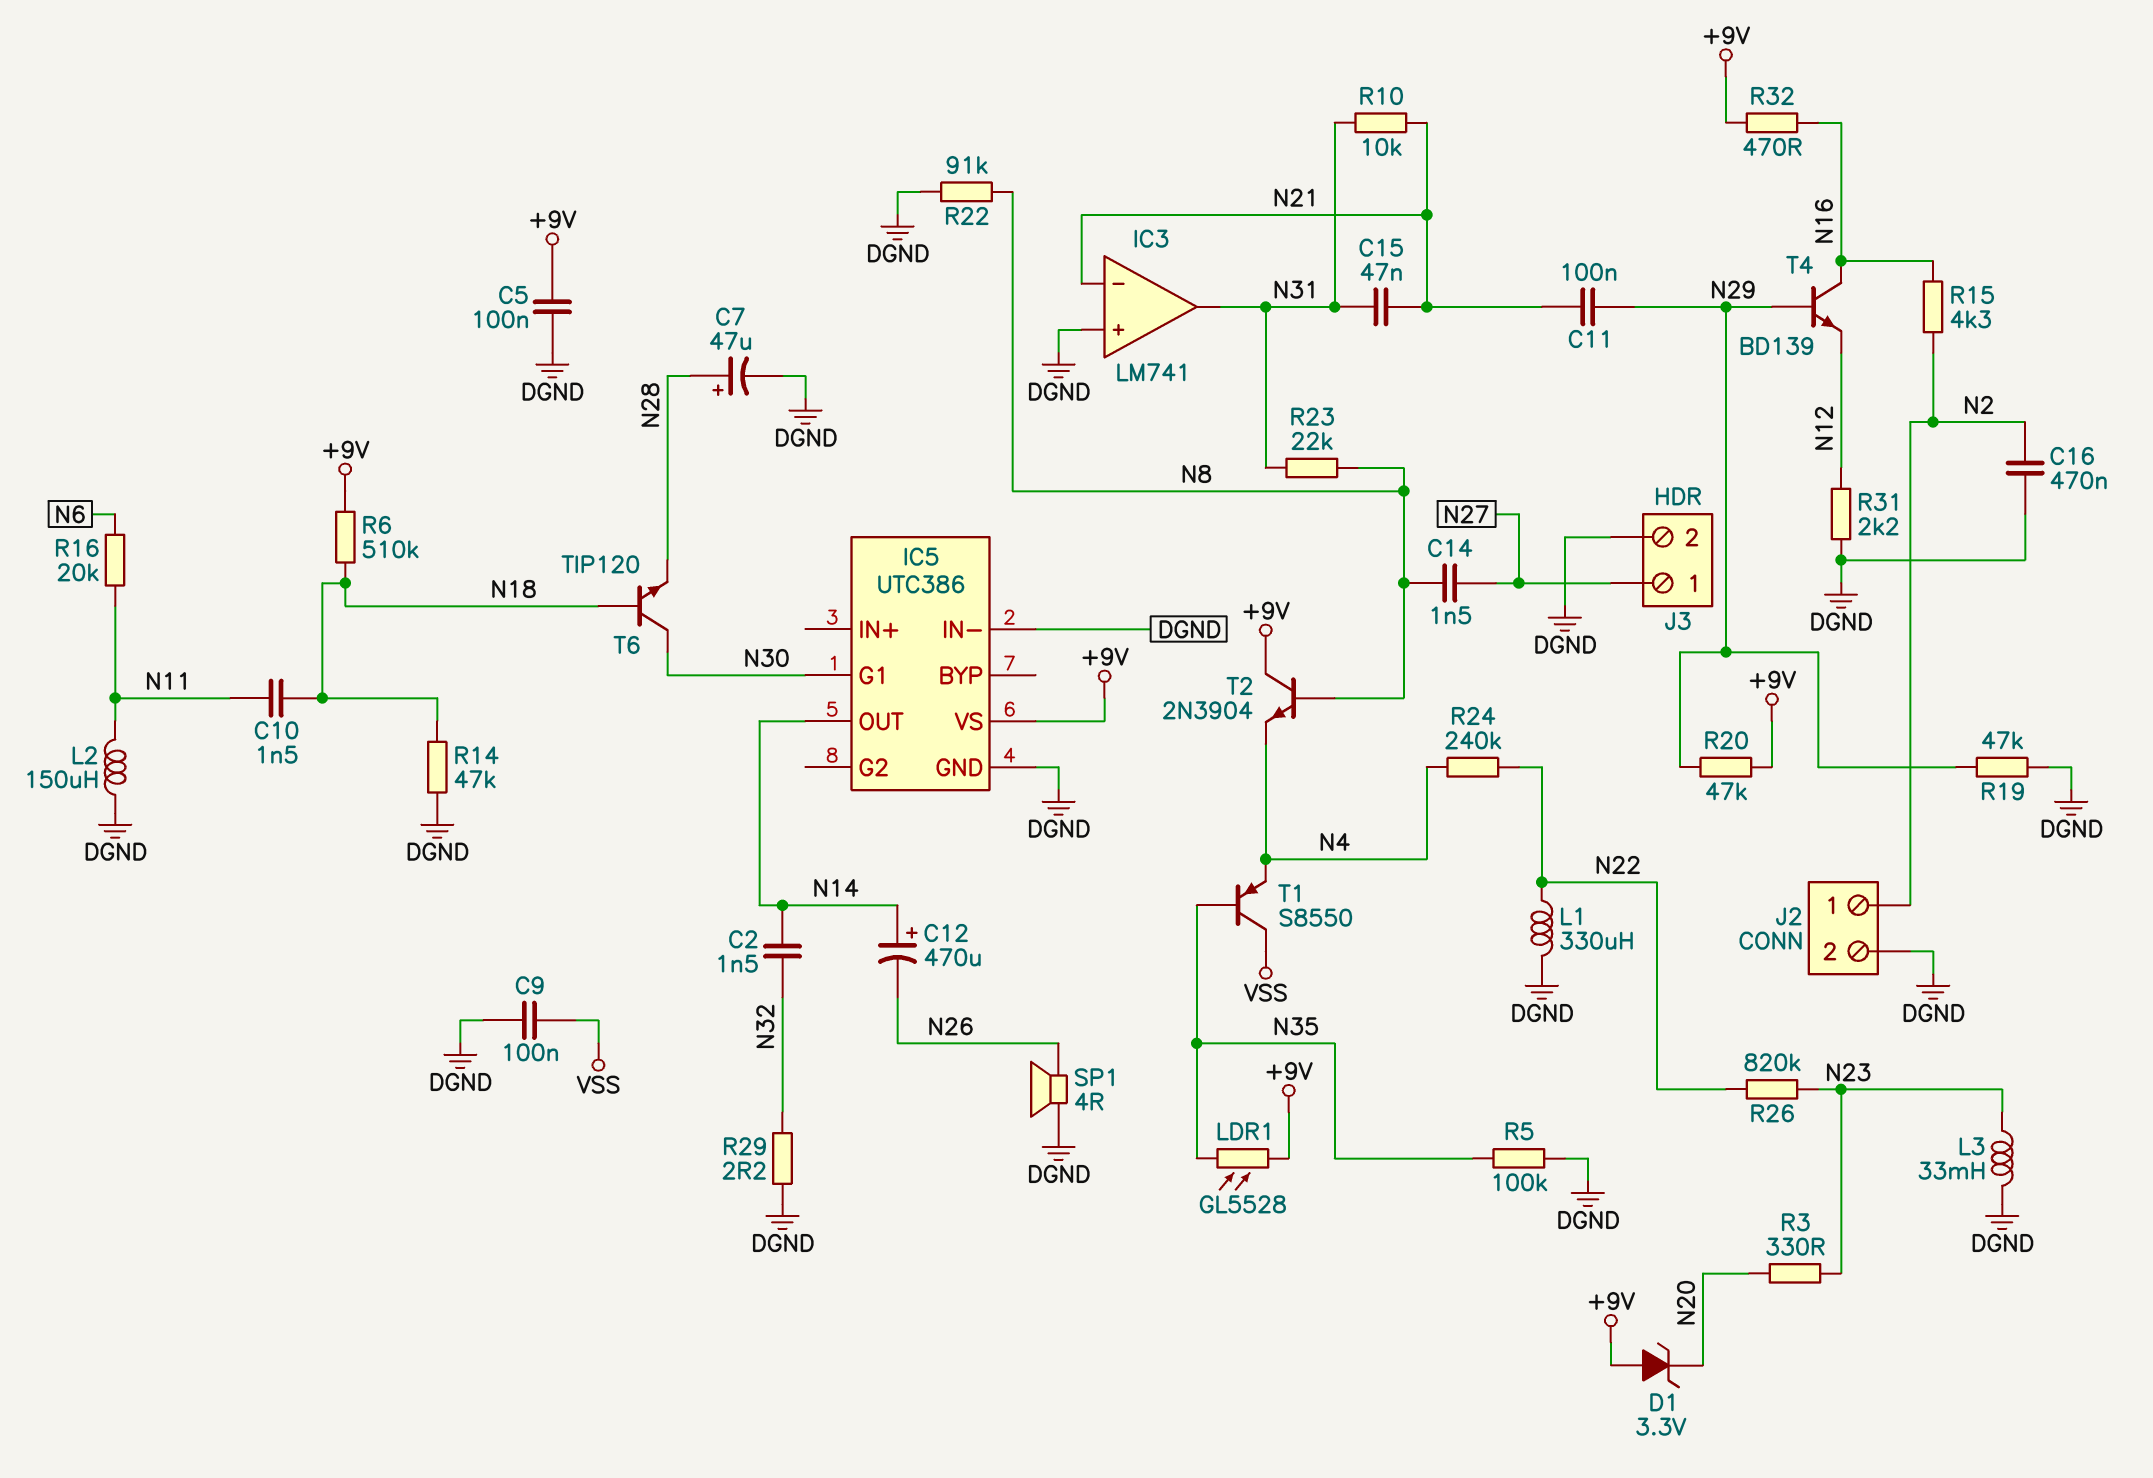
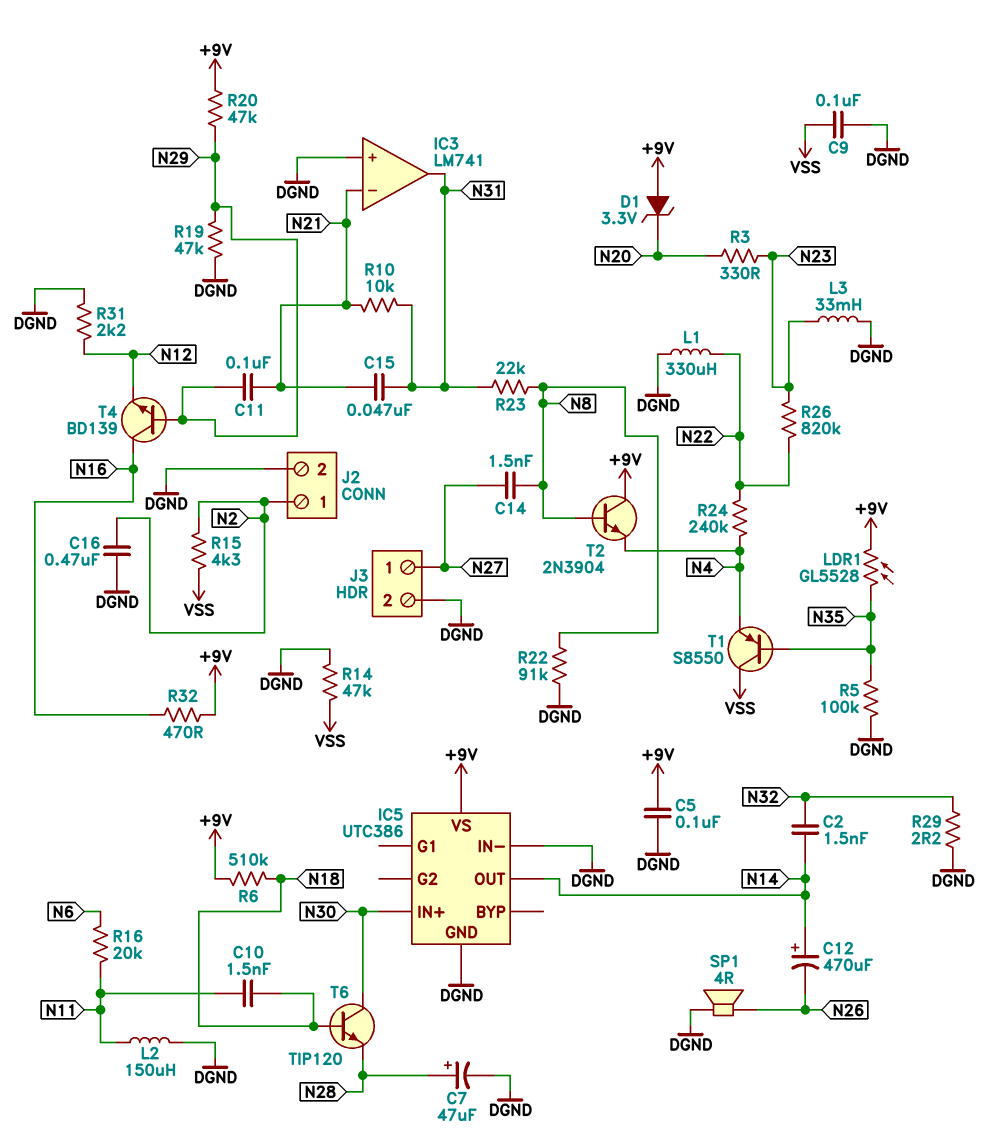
IC5 pin G1: N30 -> none
IC5 pin IN+: none -> N30
R14: 47k (DGND, N18) -> 47k (DGND, VSS)
R15: 4.3k (N2, N16) -> 4.3k (N2, VSS)

